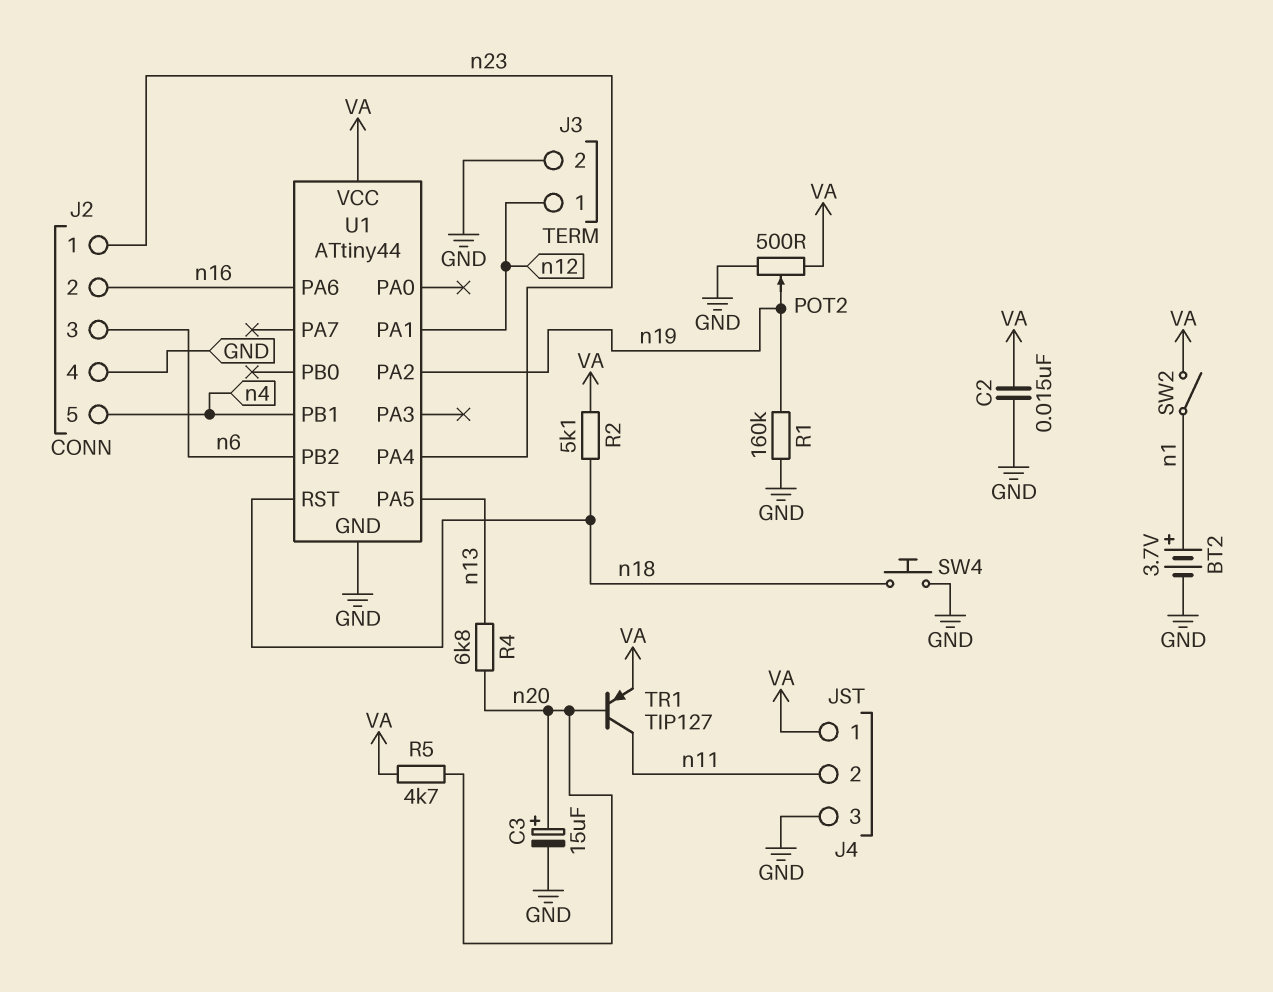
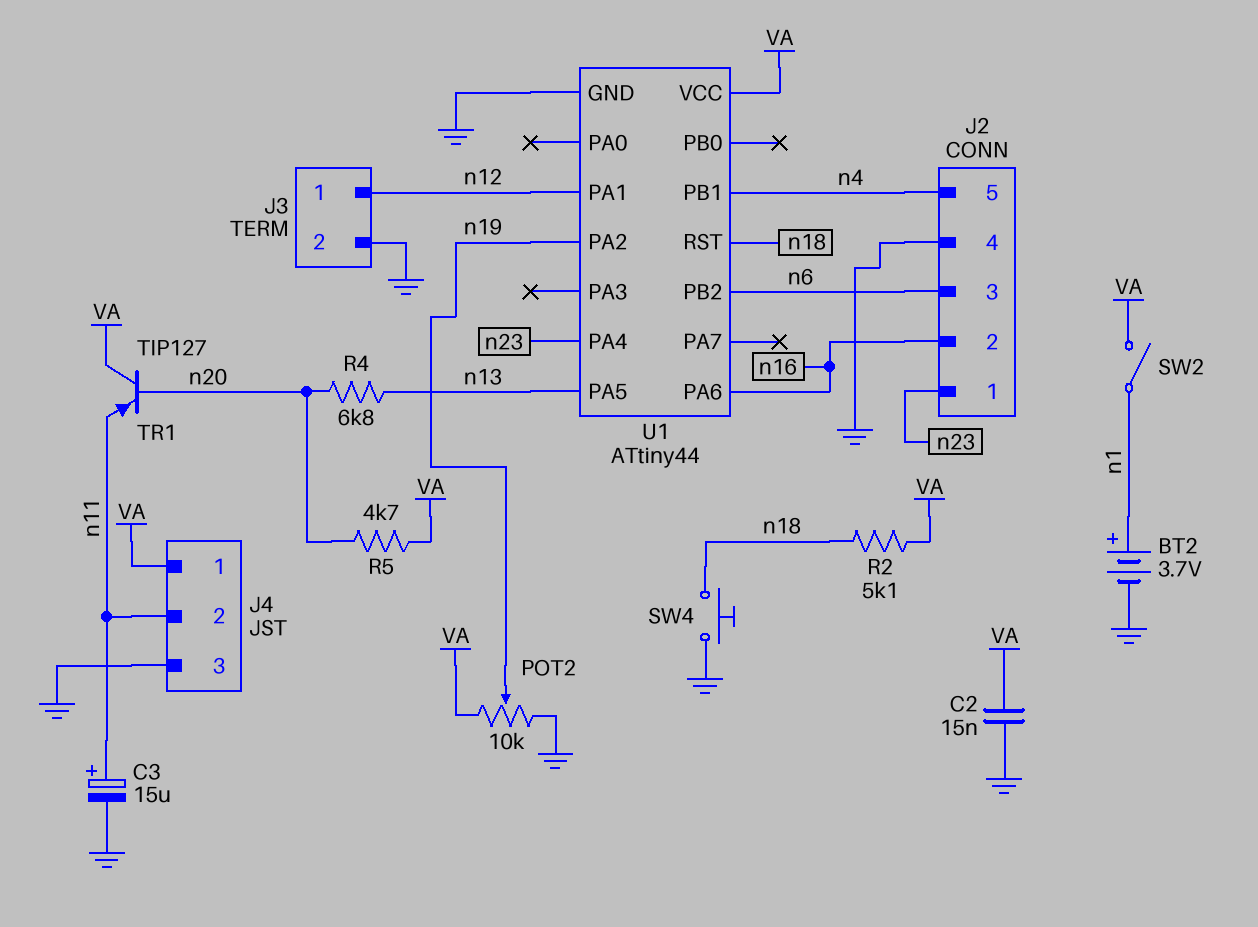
C3: 15uF (plus n20, minus GND) -> 15uF (plus n11, minus GND)
POT2: 500 (GND, VA, wiper n19) -> 10k (GND, VA, wiper n19)
R1: 160k (GND, n19) -> none
TR1: PNP TIP127 (B n20, C n11, E VA) -> PNP TIP127 (B n20, C VA, E n11)

